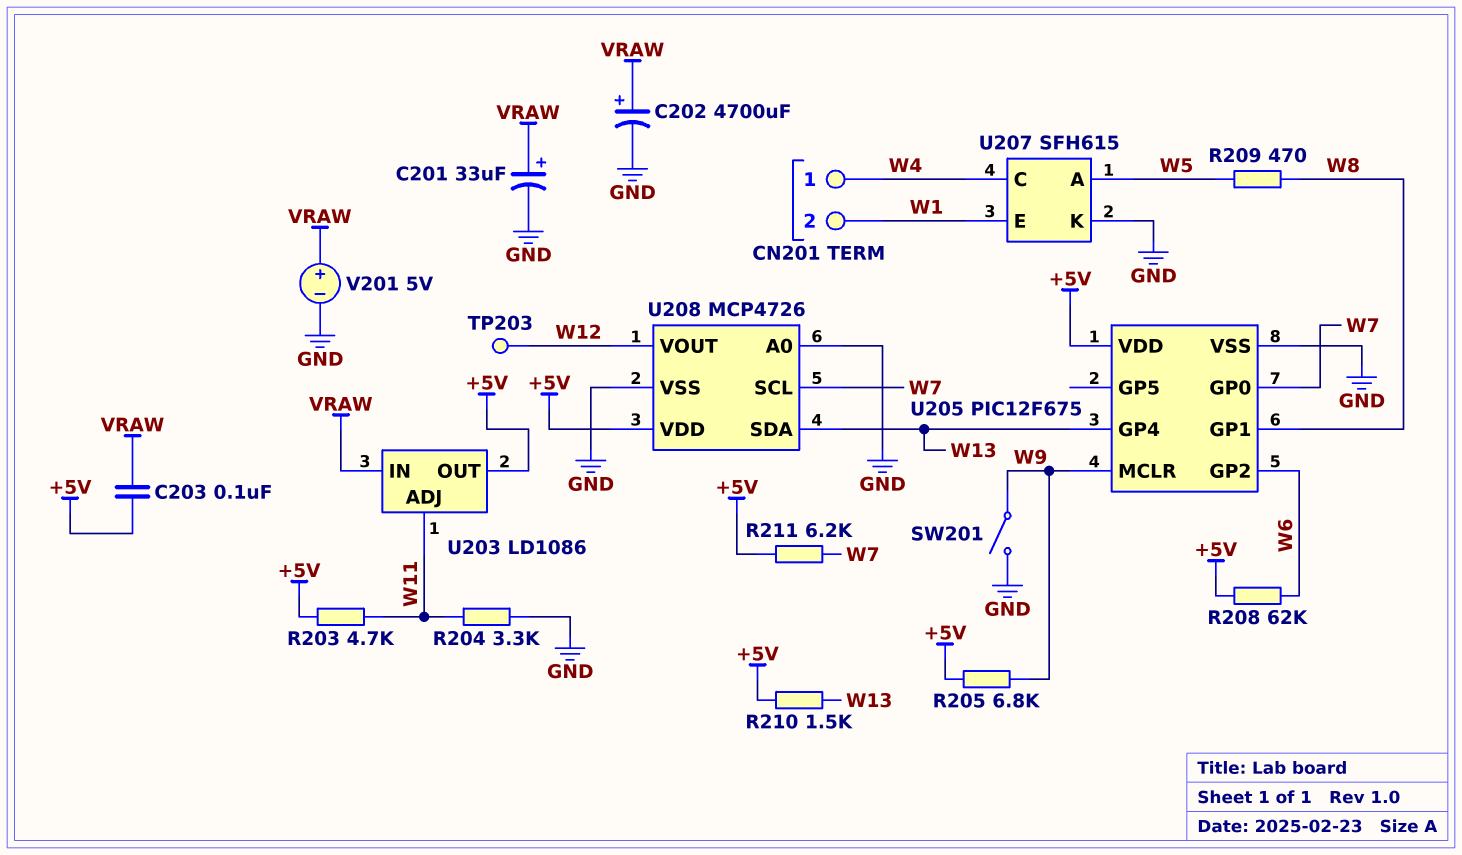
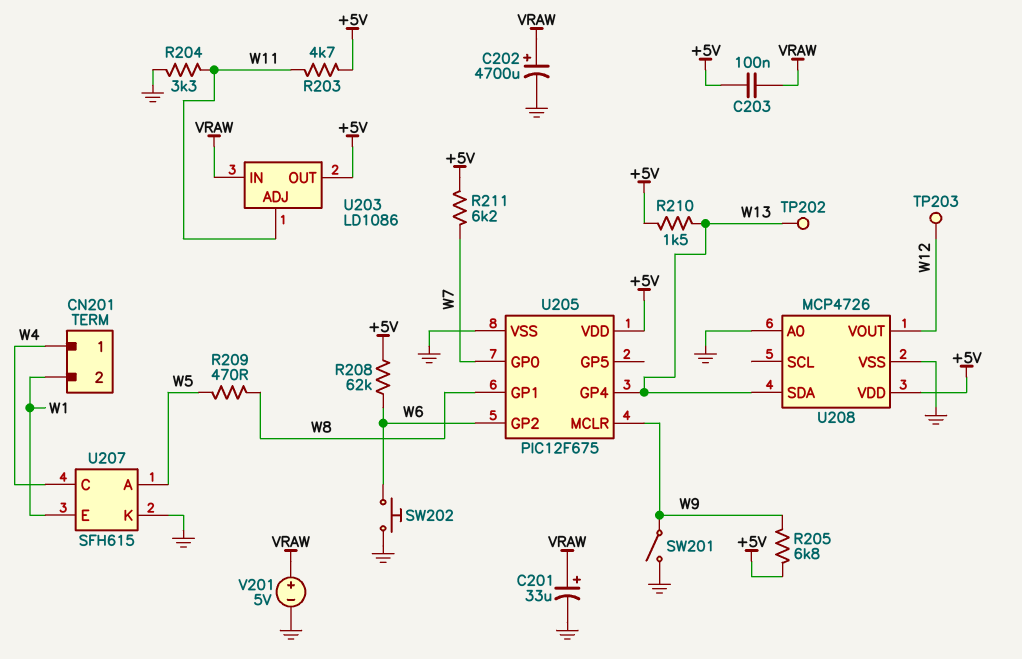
SW202: none -> button (GND, W6)
TP202: none -> test point (W13)
U208 pin SCL: W7 -> none

